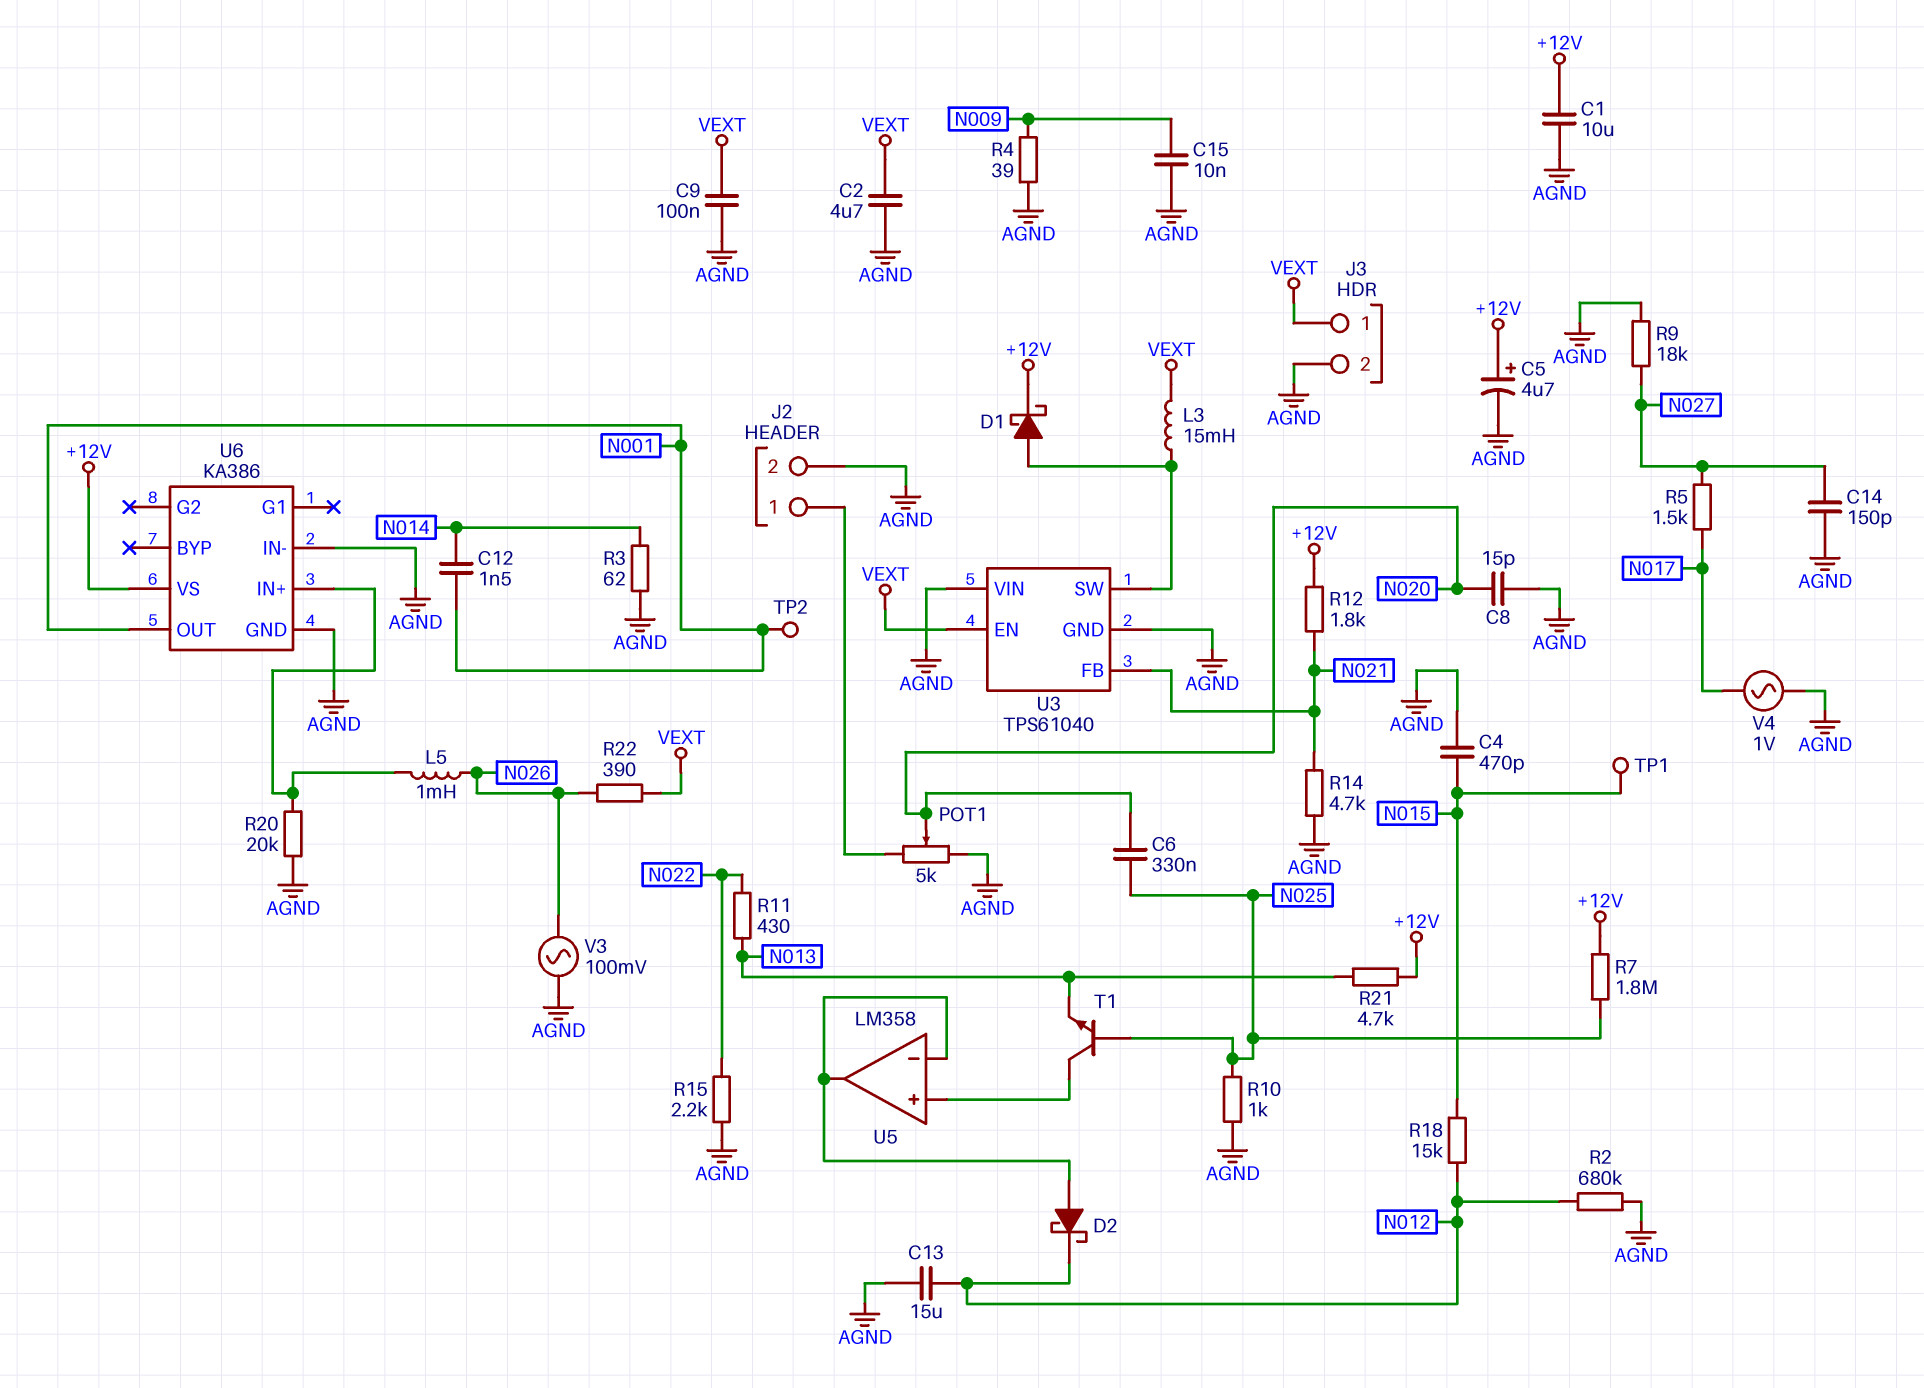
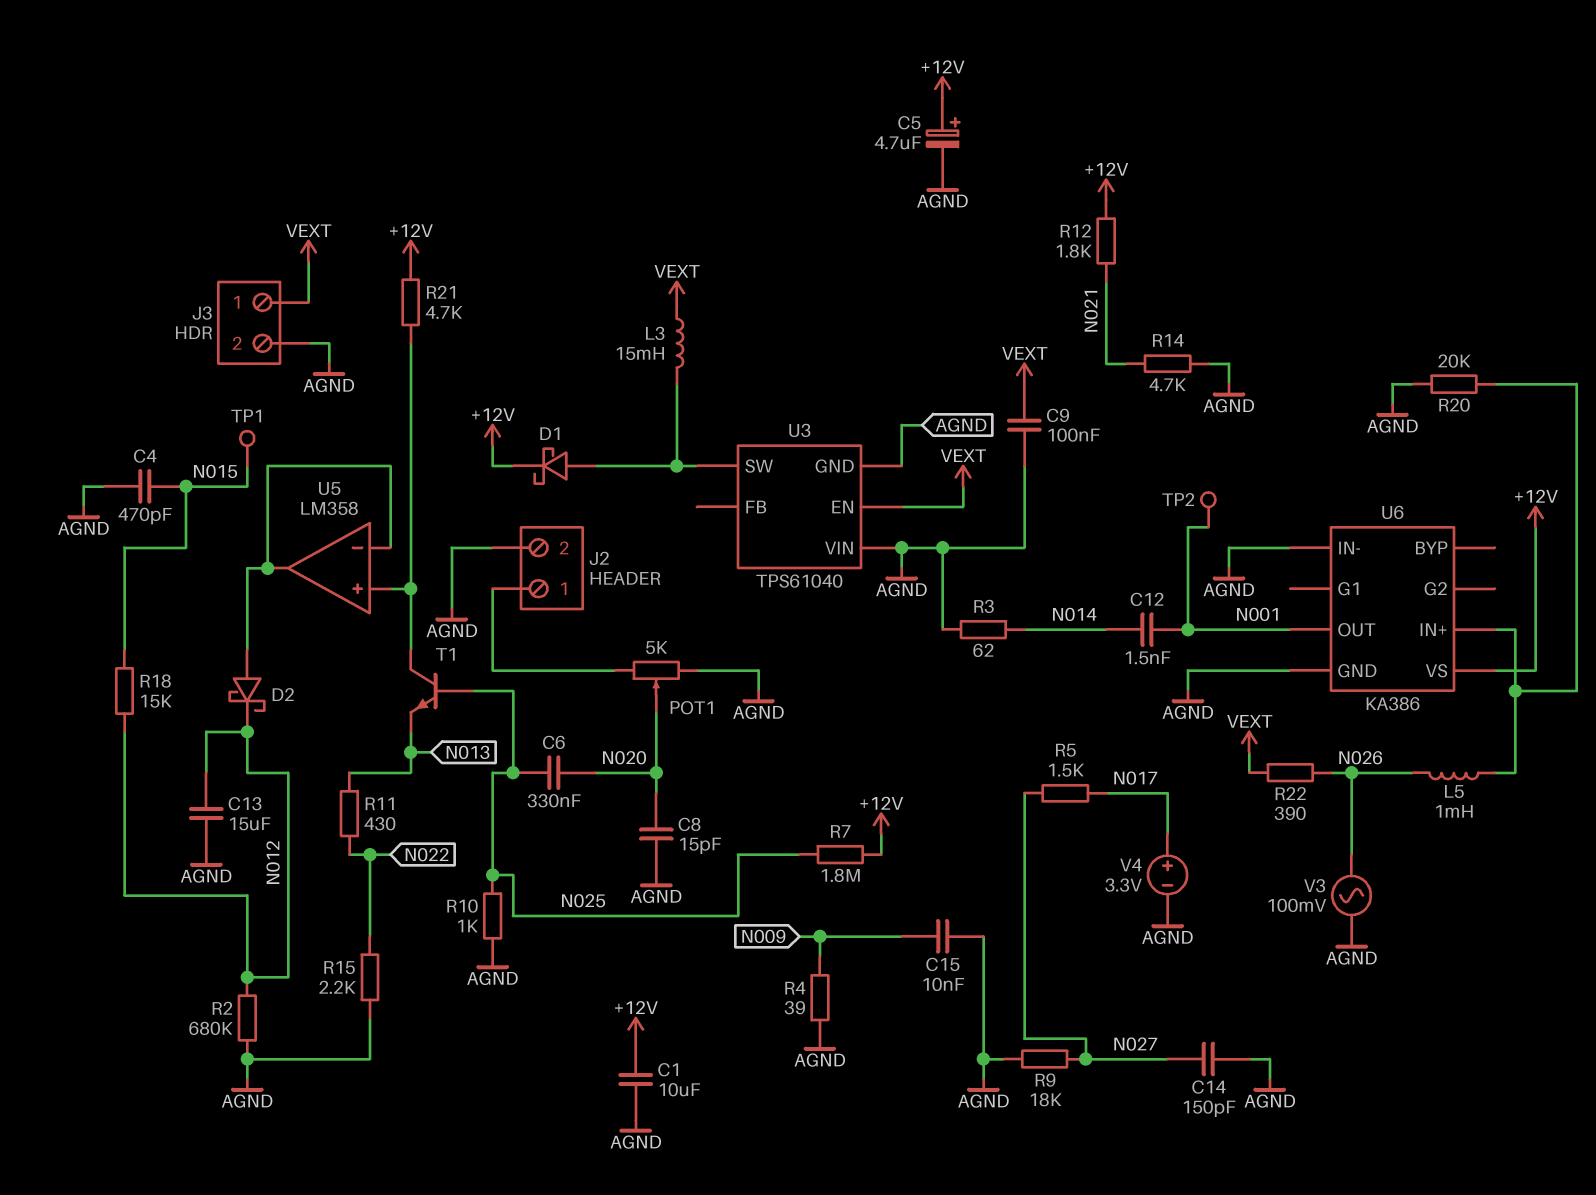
C2: 4.7uF (AGND, VEXT) -> none
R21: 4.7k (+12V, N013) -> 4.7k (+12V, U5/in+)
U3 pin FB: N021 -> none
V4: AC 1V (AGND, N017) -> 3.3V (plus N017, minus AGND)

